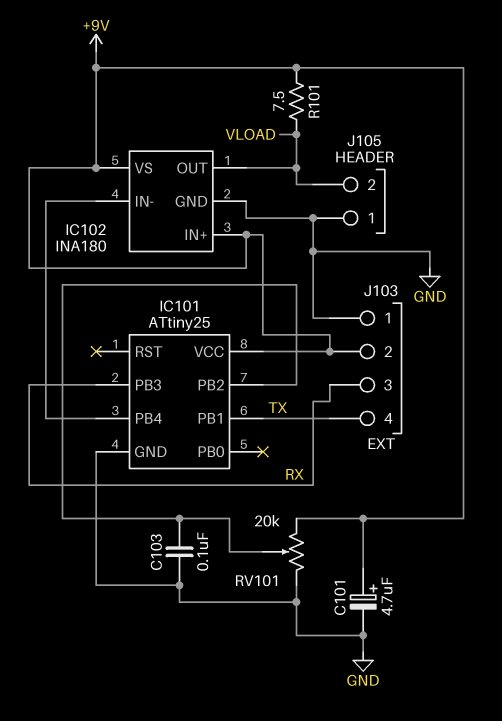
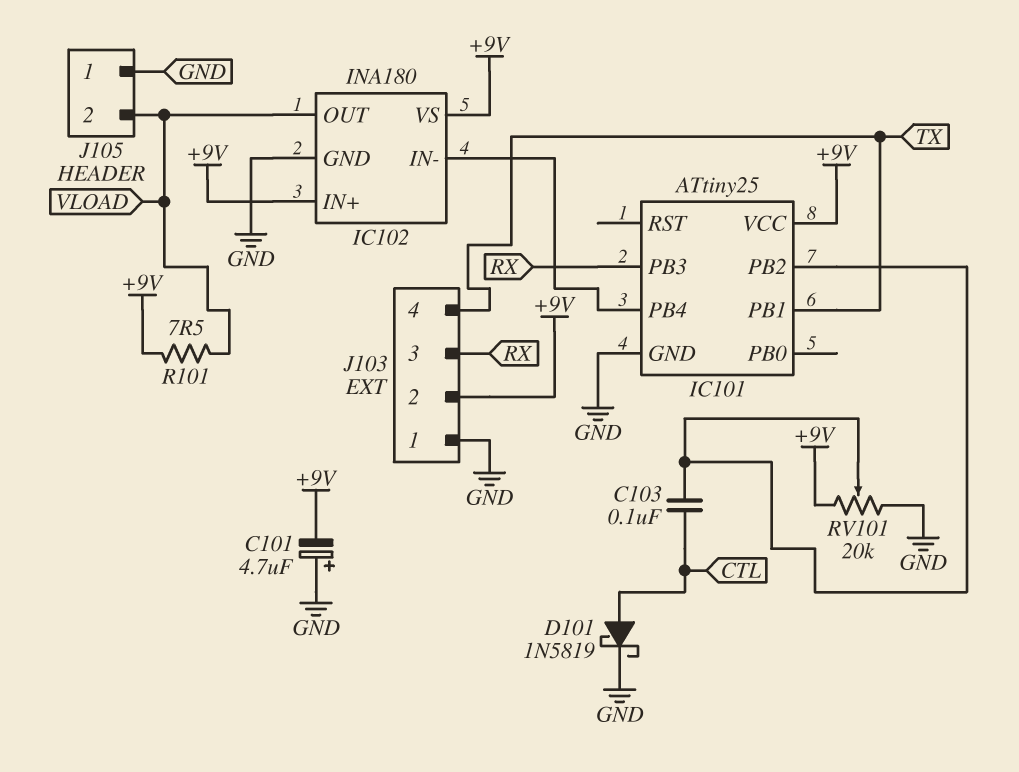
C101: 4.7uF (plus +9V, minus GND) -> 4.7uF (plus GND, minus +9V)
C103: 100nF (GND, IC101/PB2) -> 100nF (CTL, IC101/PB2)
D101: none -> schottky 1N5819 (A CTL, K GND)

